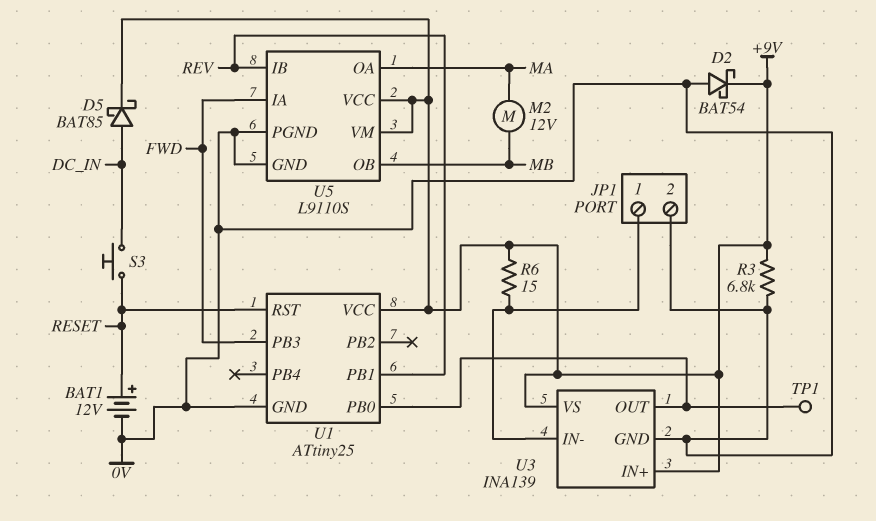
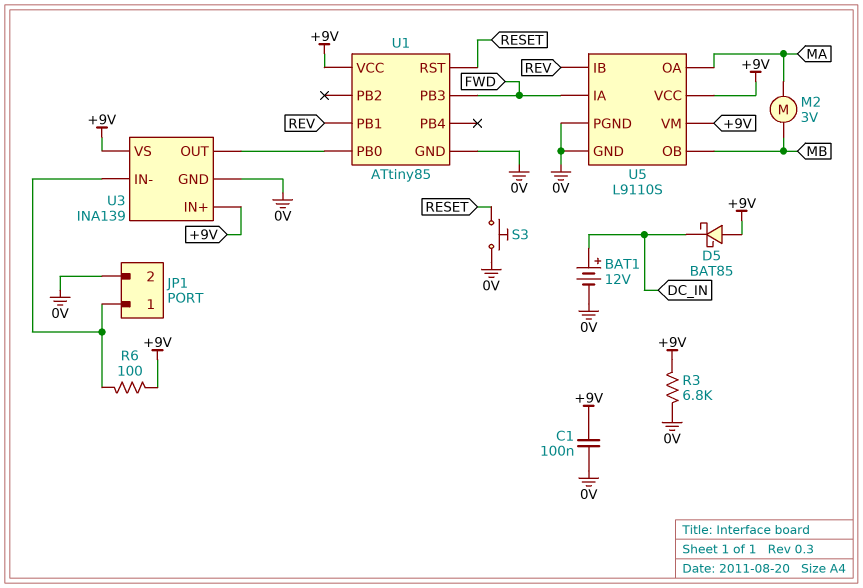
BAT1: 12V (plus RESET, minus 0V) -> 12V (plus DC_IN, minus 0V)
C1: none -> 100nF (+9V, 0V)
D2: schottky BAT54 (A 0V, K +9V) -> none
D5: schottky BAT85 (A DC_IN, K +9V) -> schottky BAT85 (A +9V, K DC_IN)
M2: motor 12V (MA, MB) -> motor 3V (MA, MB)
R6: 15 (+9V, JP1/1) -> 100 (+9V, JP1/1)
S3: button (DC_IN, RESET) -> button (0V, RESET)
TP1: test point (U1/PB0) -> none
U1: ATtiny25 -> ATtiny85

